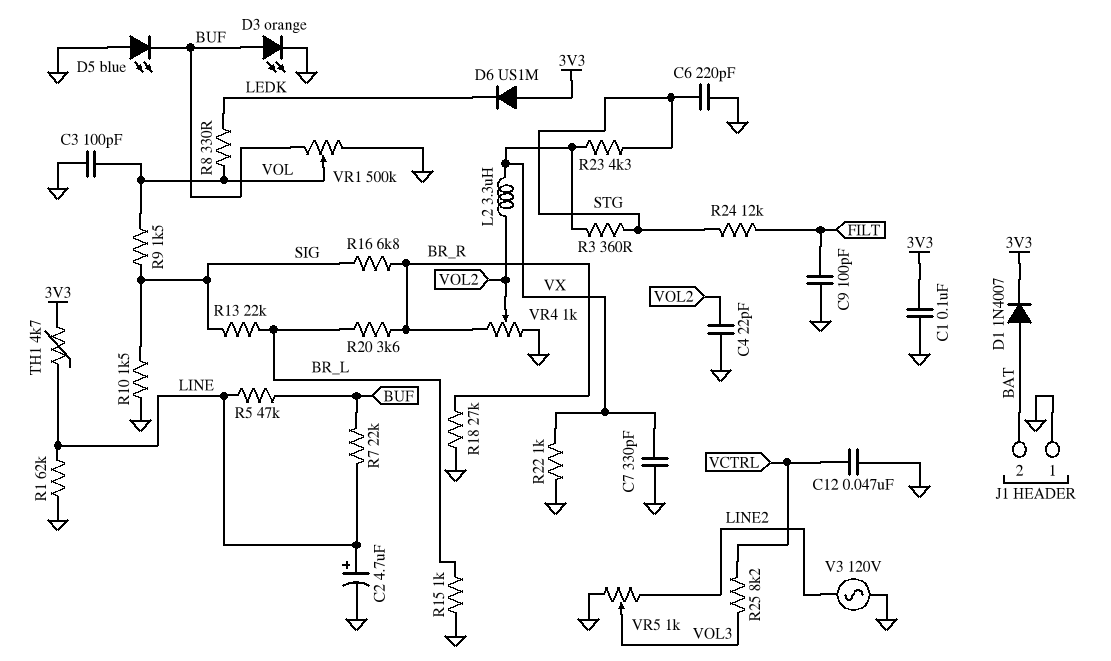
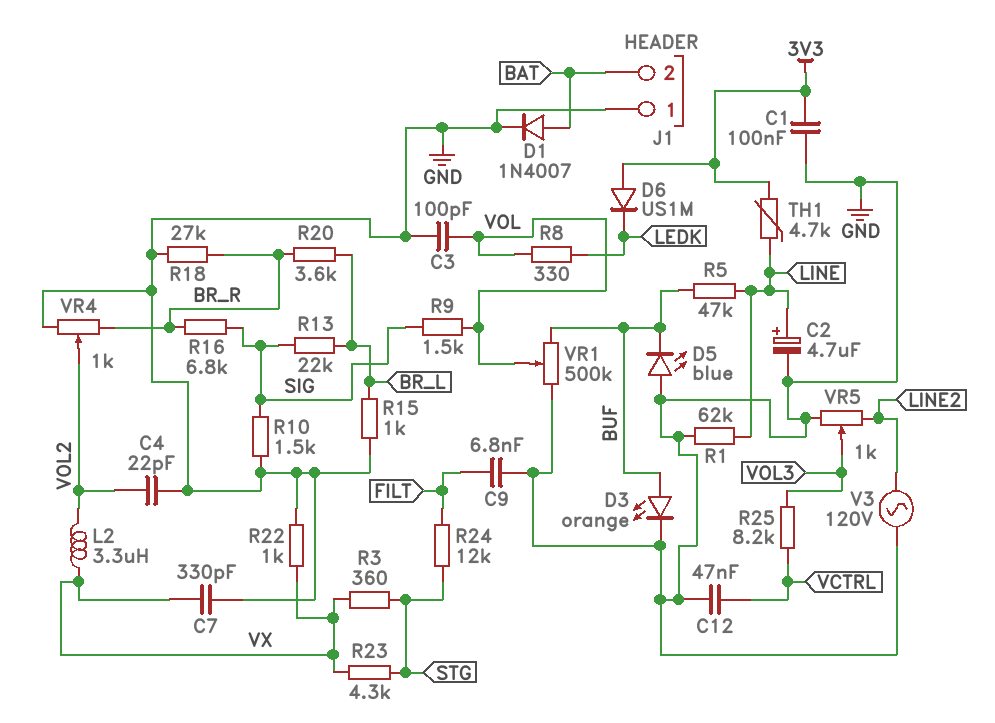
C6: 220pF (GND, STG) -> none
C9: 100pF (FILT, GND) -> 6.8nF (FILT, GND)
D1: diode 1N4007 (A BAT, K 3V3) -> diode 1N4007 (A BAT, K GND)
R7: 22k (BUF, LINE) -> none

